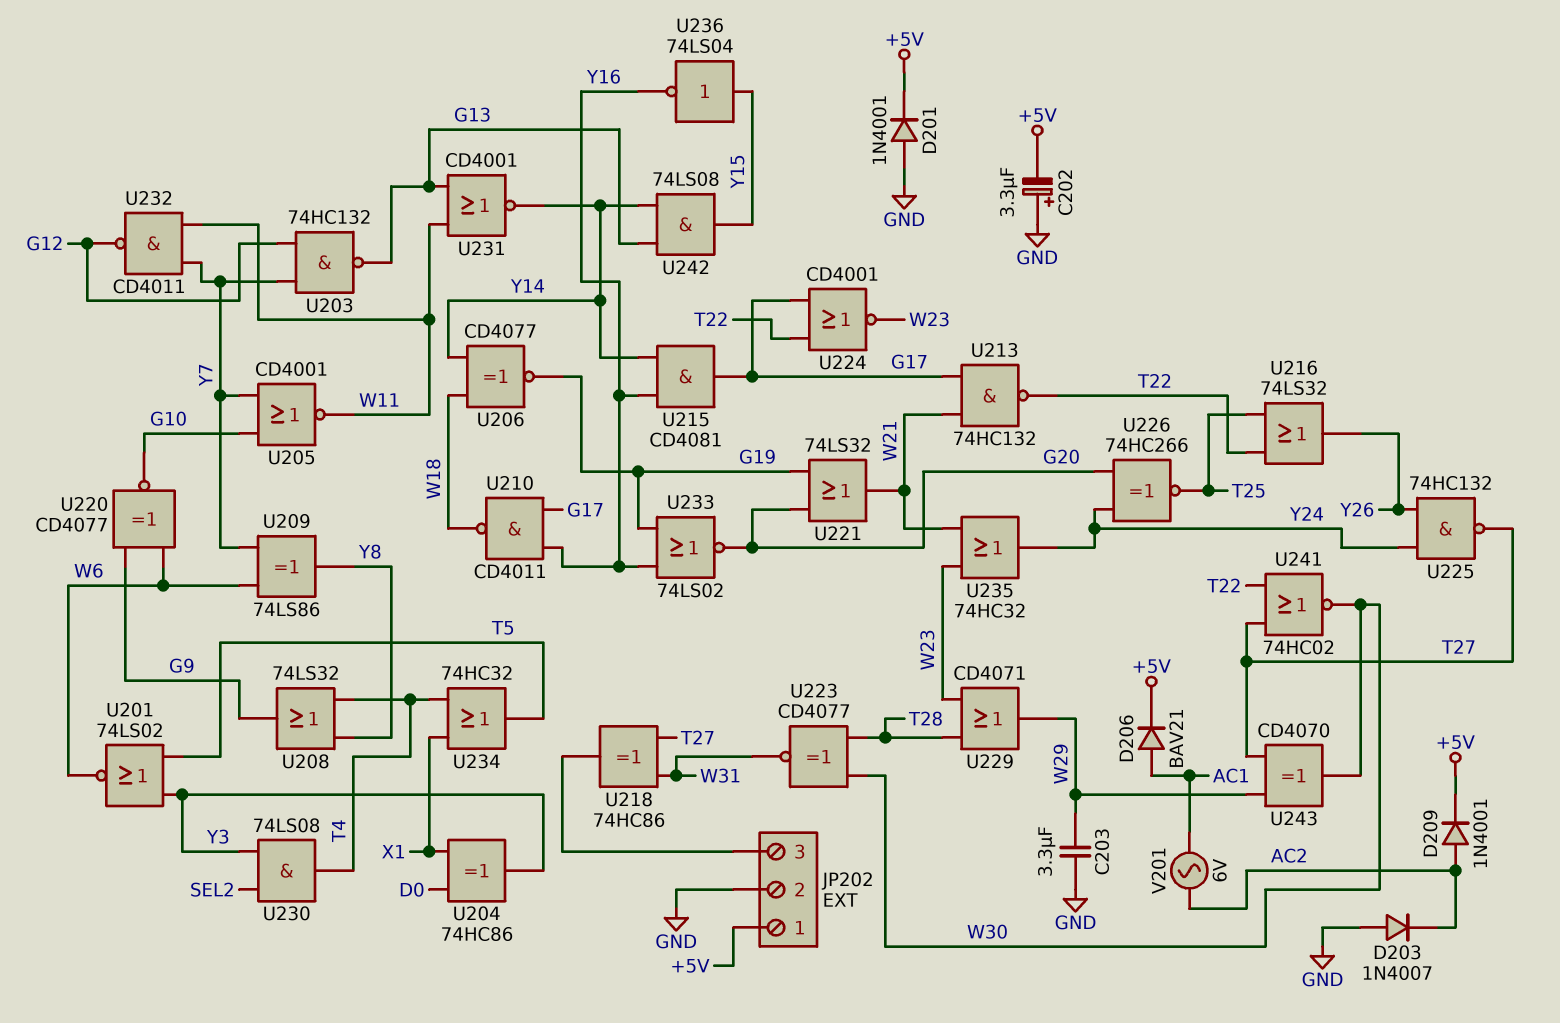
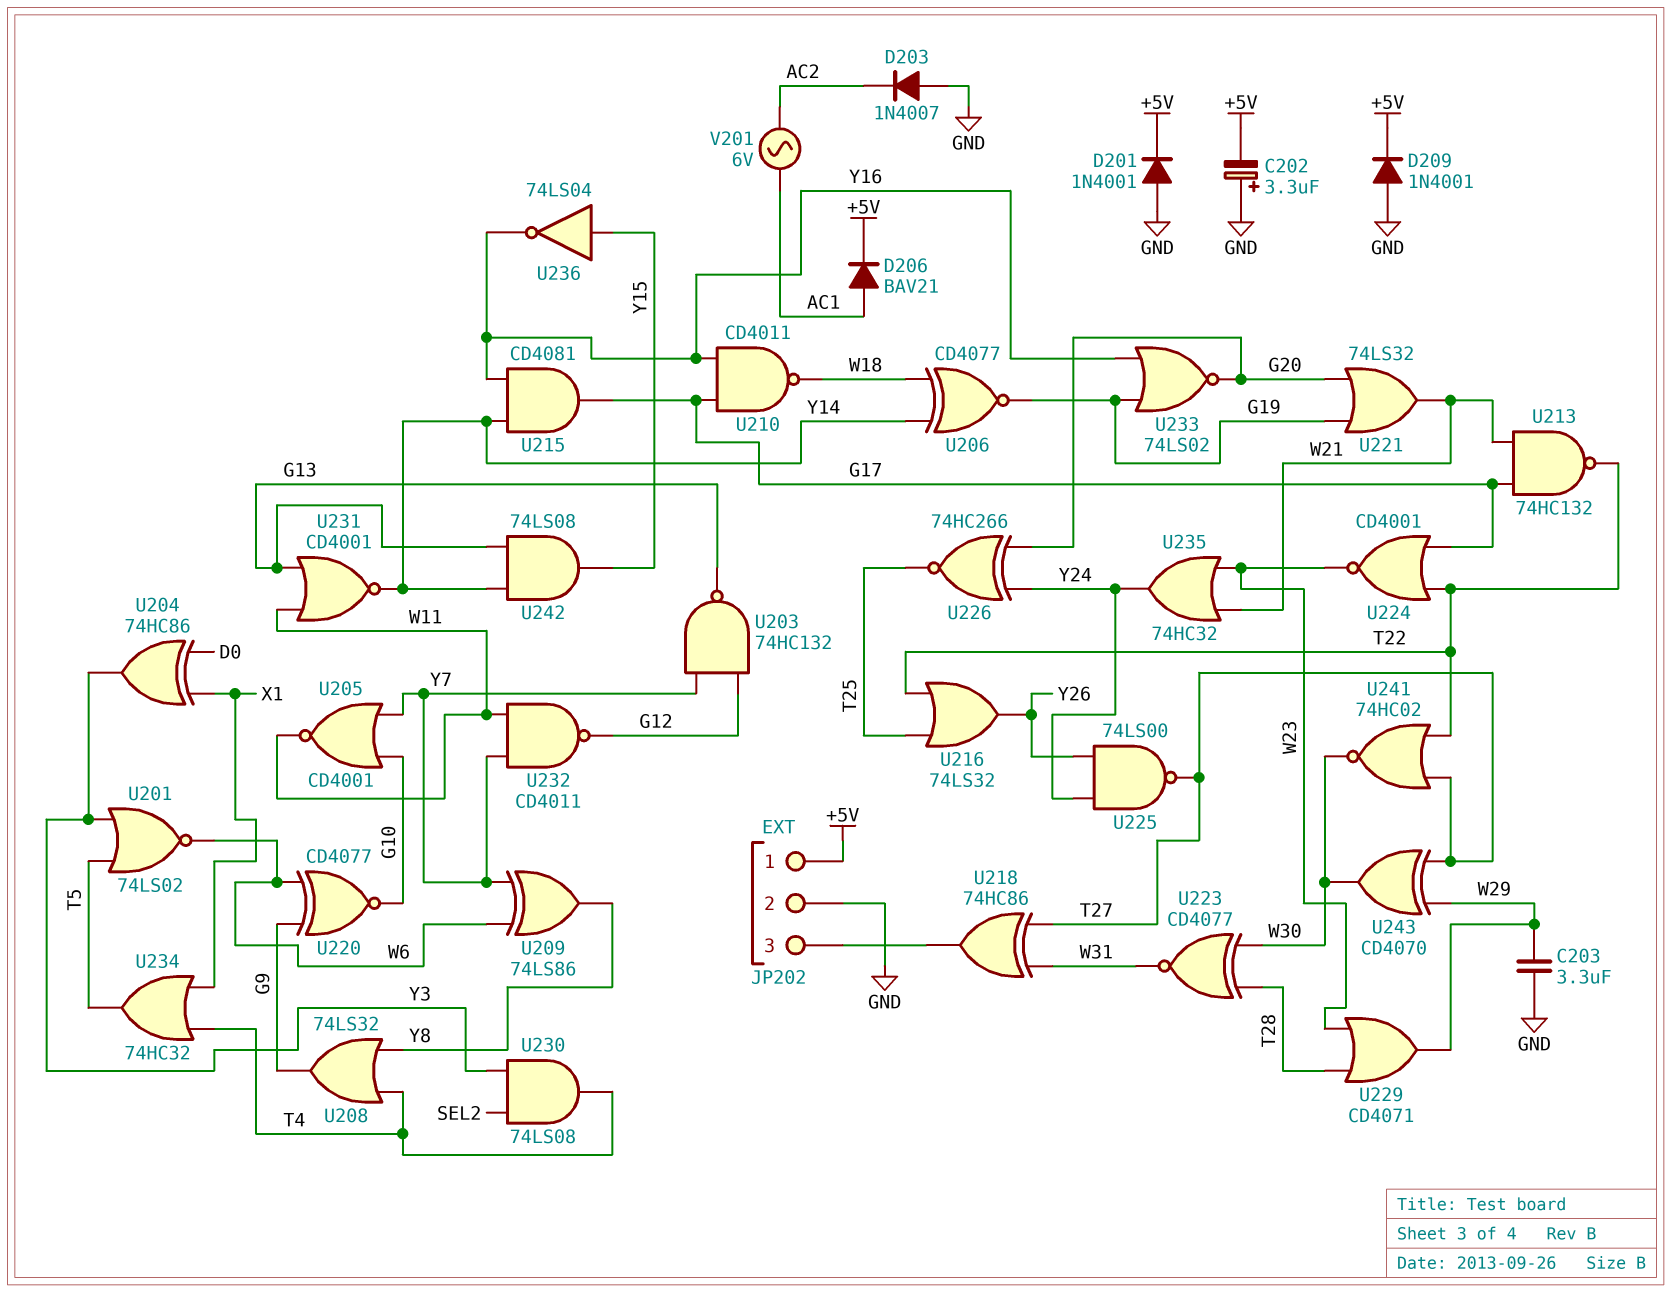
D209: diode 1N4001 (A AC2, K +5V) -> diode 1N4001 (A GND, K +5V)
U225: NAND 74HC132 (in Y24, in Y26, out T27) -> NAND 74LS00 (in Y24, in Y26, out T27)

